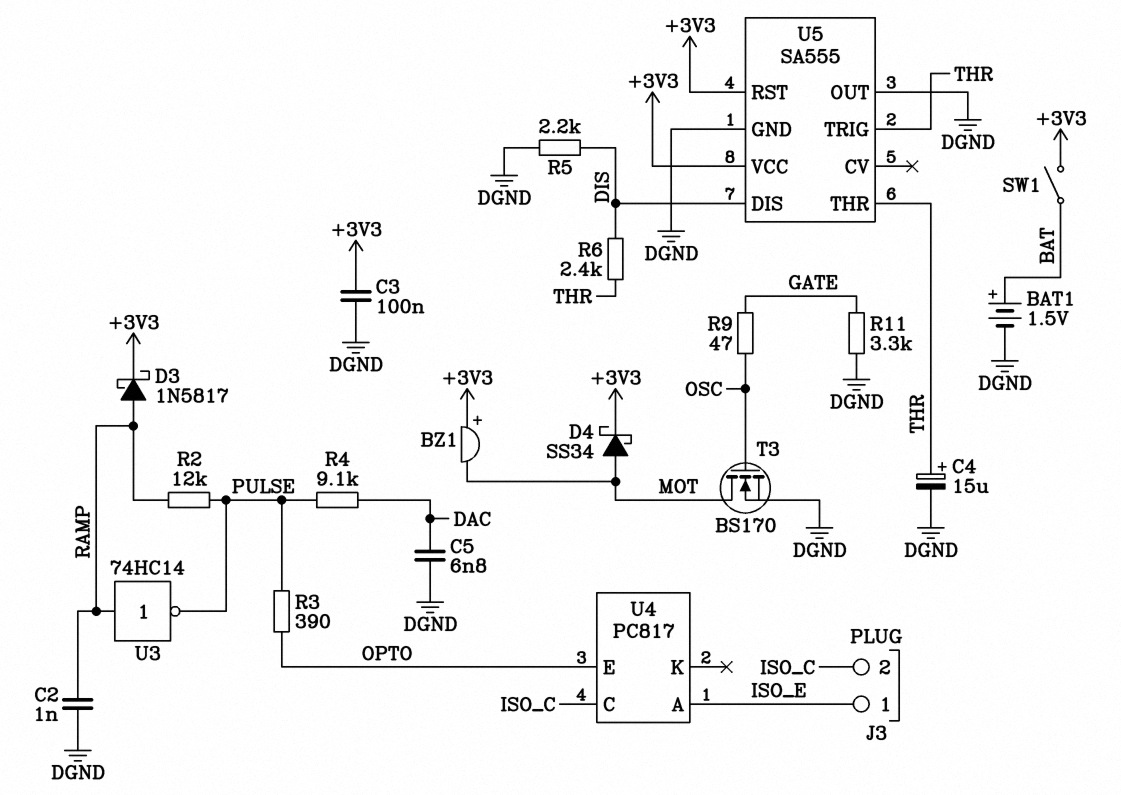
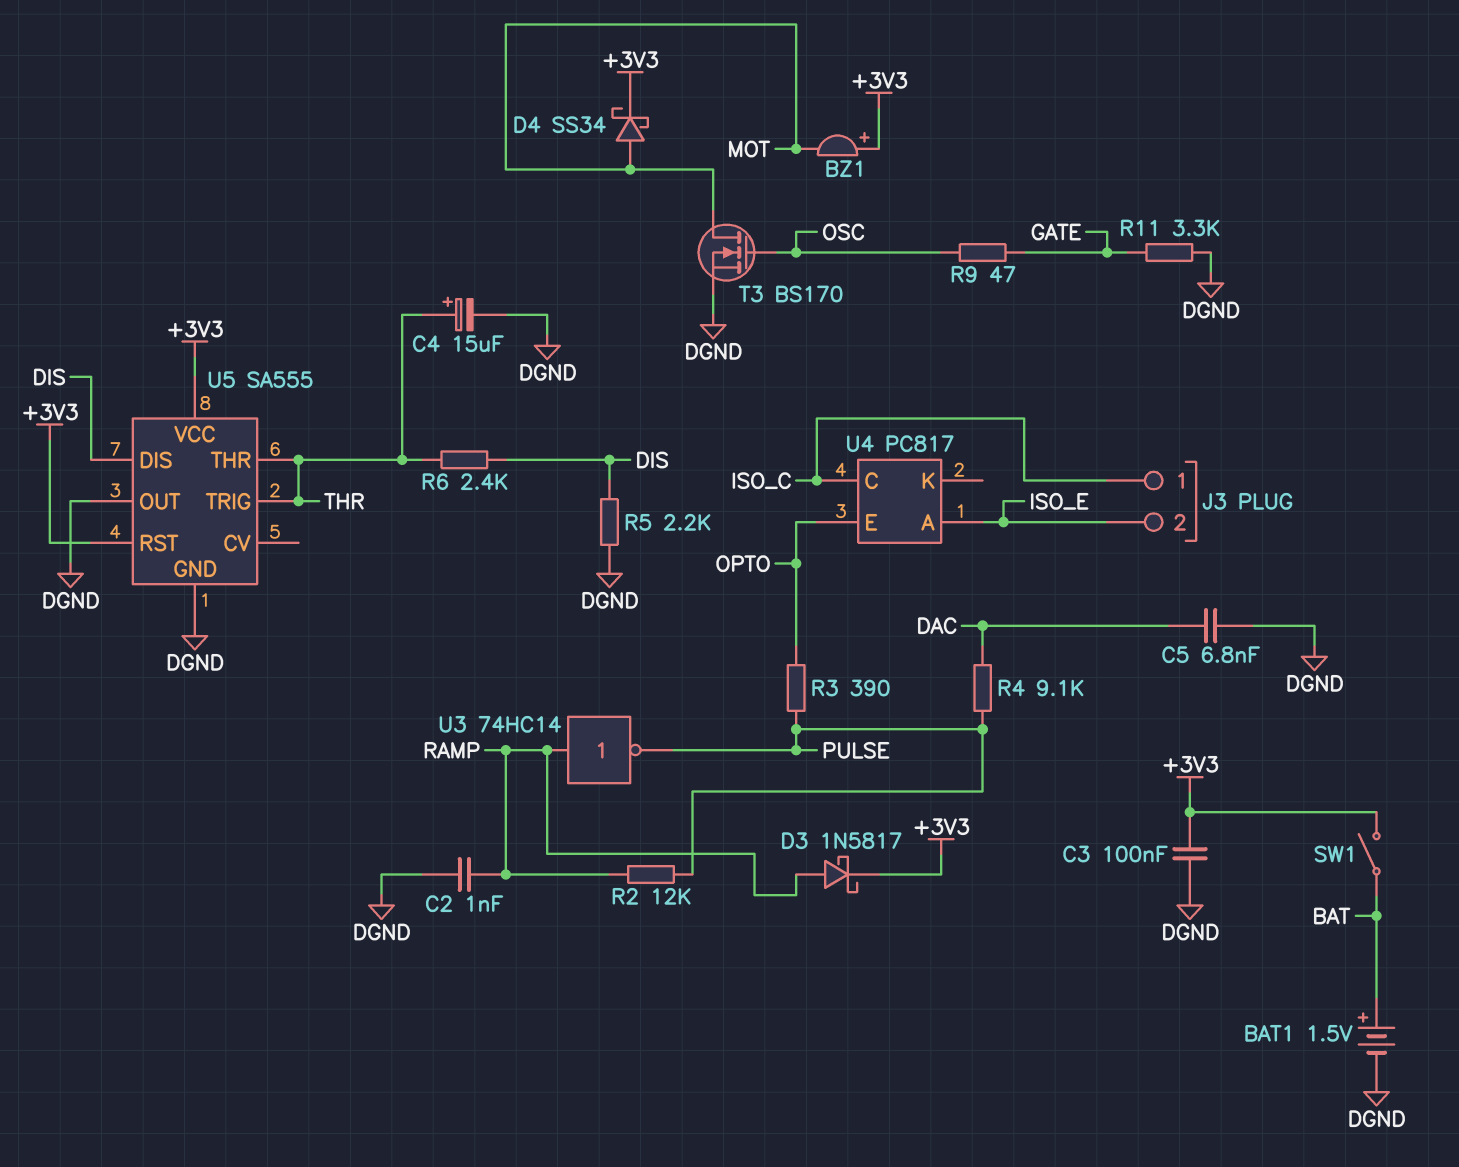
J3 pin 1: ISO_E -> ISO_C
J3 pin 2: ISO_C -> ISO_E

